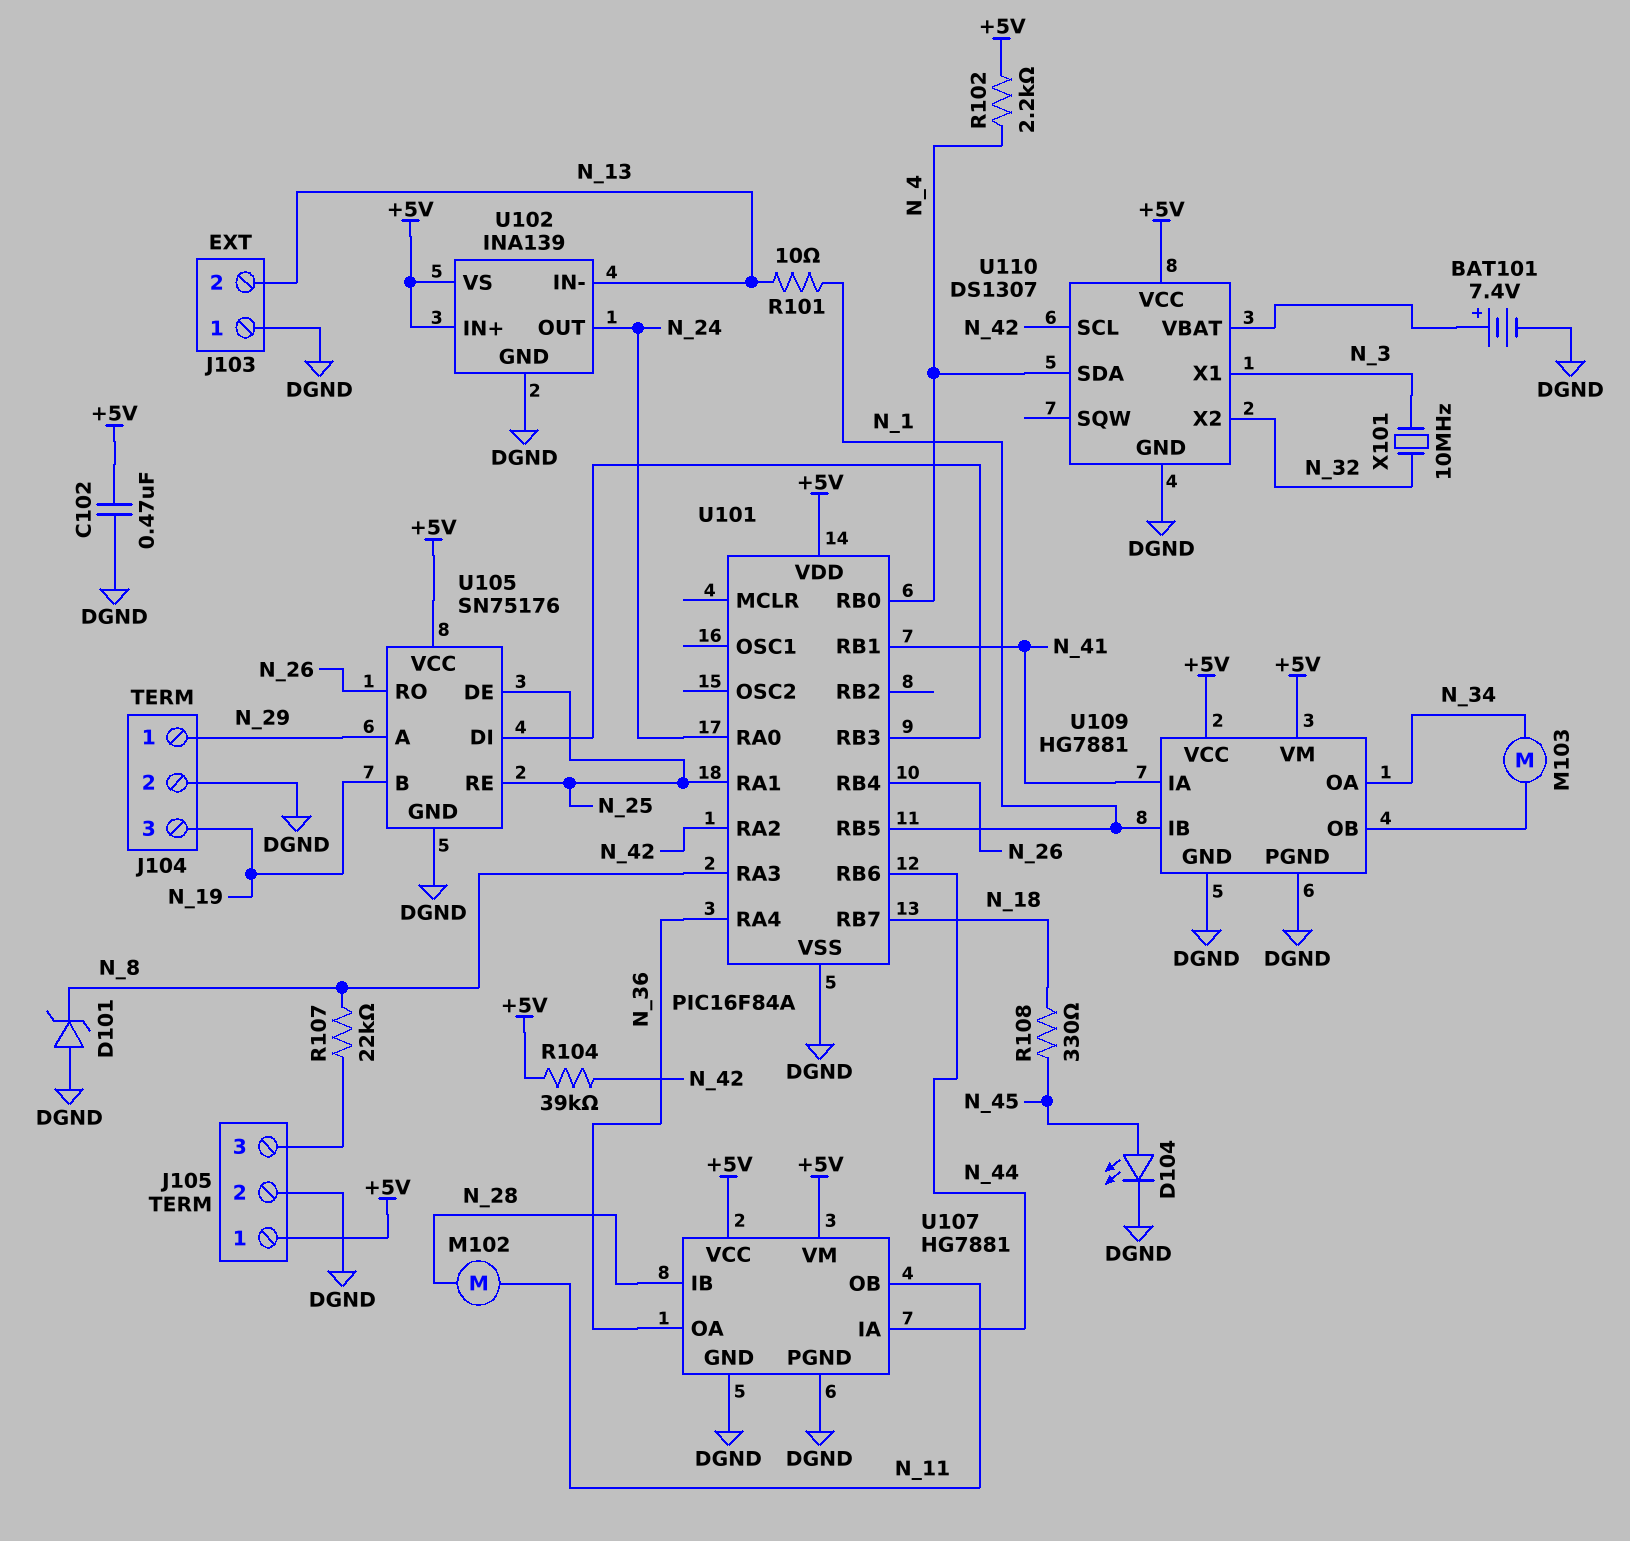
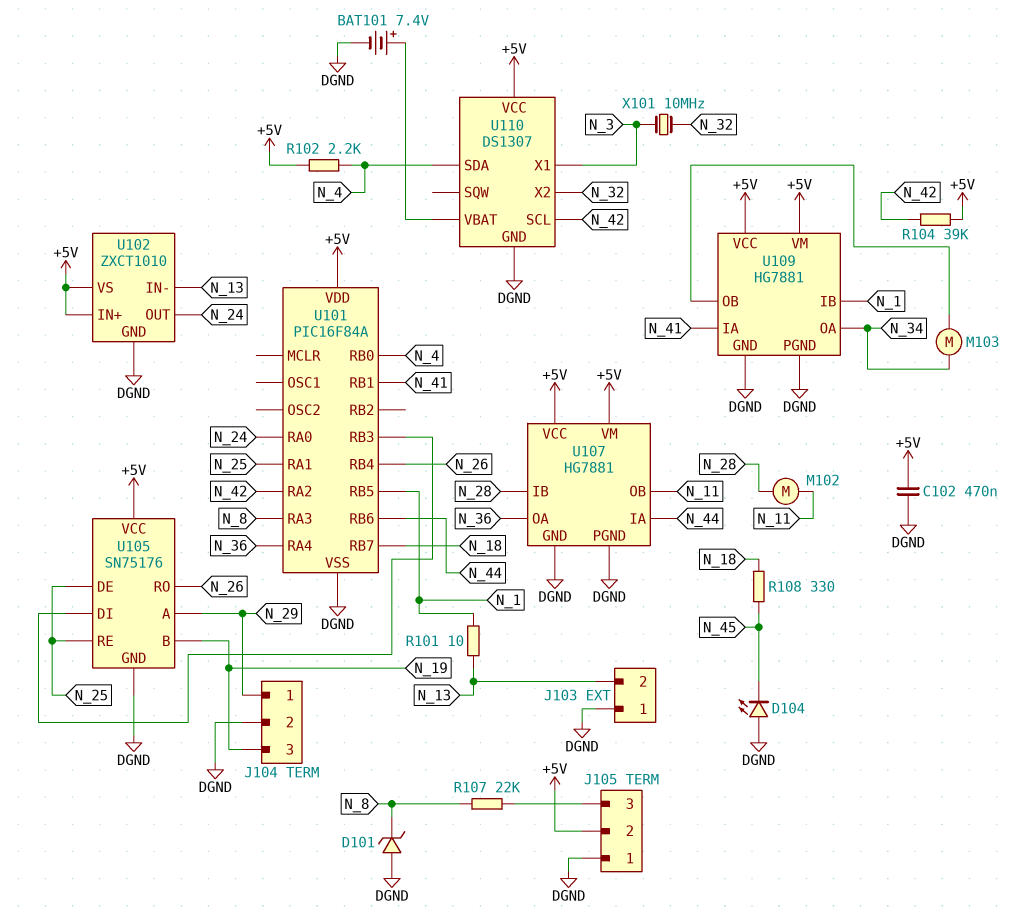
D104: LED (A N_45, K DGND) -> LED (A DGND, K N_45)
J105 pin 1: +5V -> DGND
J105 pin 2: DGND -> +5V
U102: INA139 -> ZXCT1010

